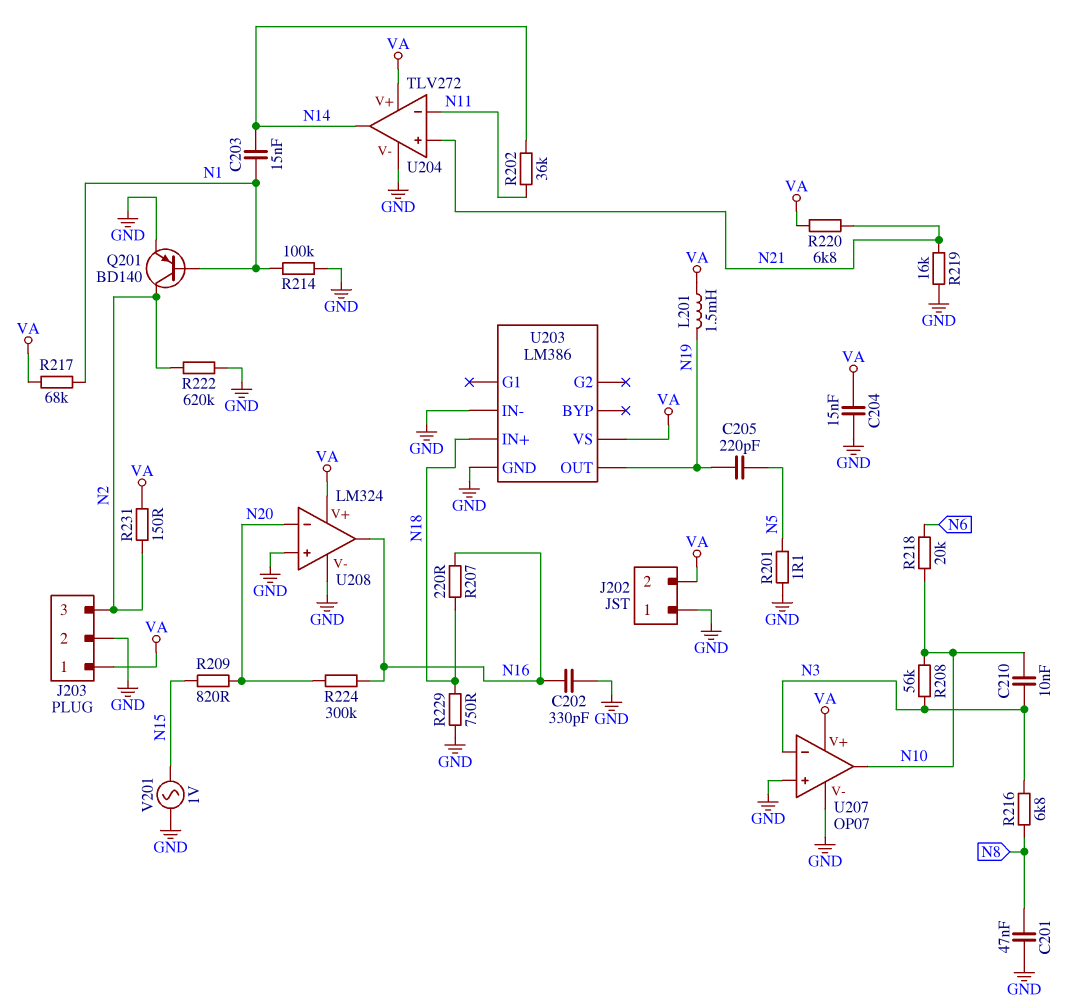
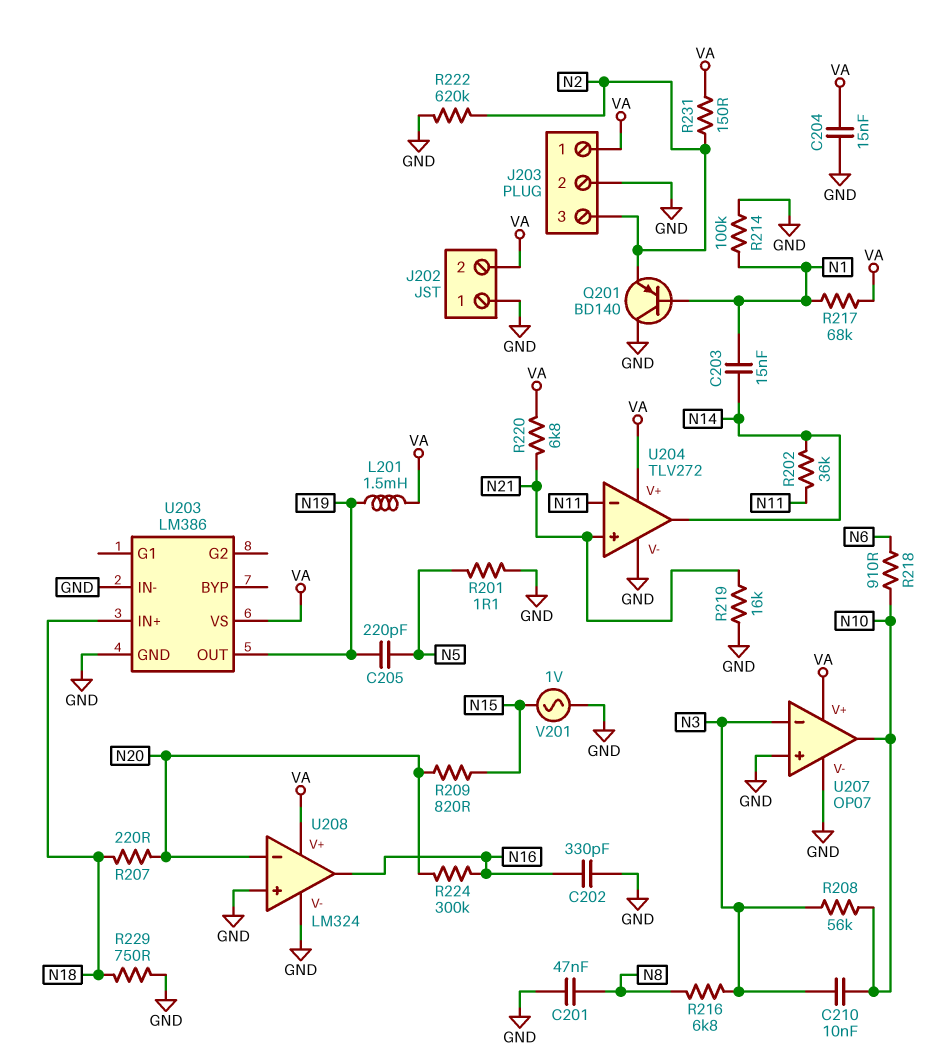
Q201: PNP BD140 (B N1, C N2, E GND) -> PNP BD140 (B N1, C GND, E N2)
R207: 220 (N16, N18) -> 220 (N18, N20)
R218: 20k (N6, N10) -> 910 (N6, N10)

